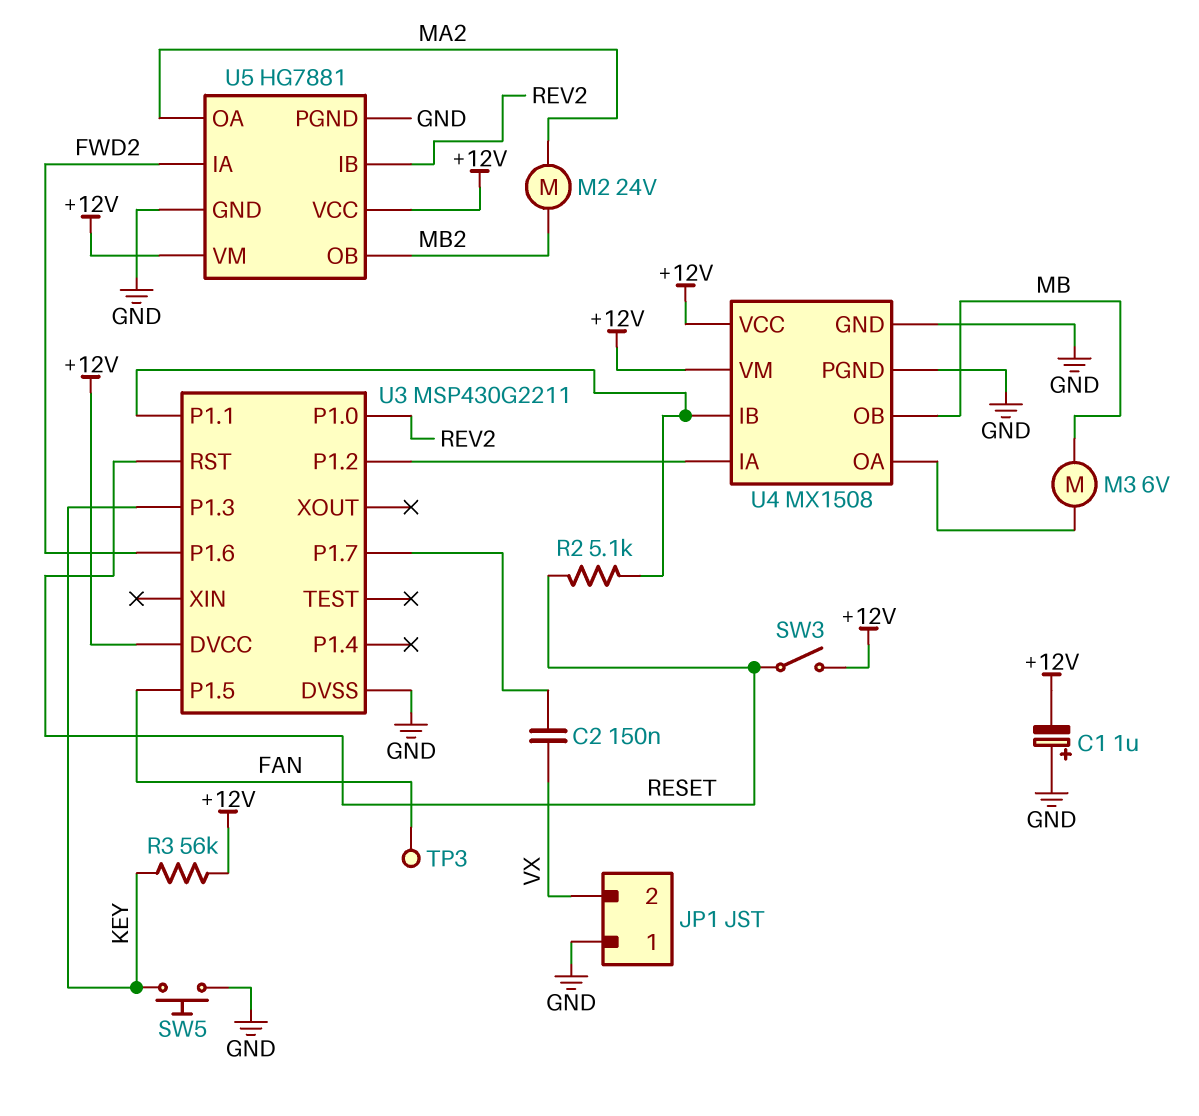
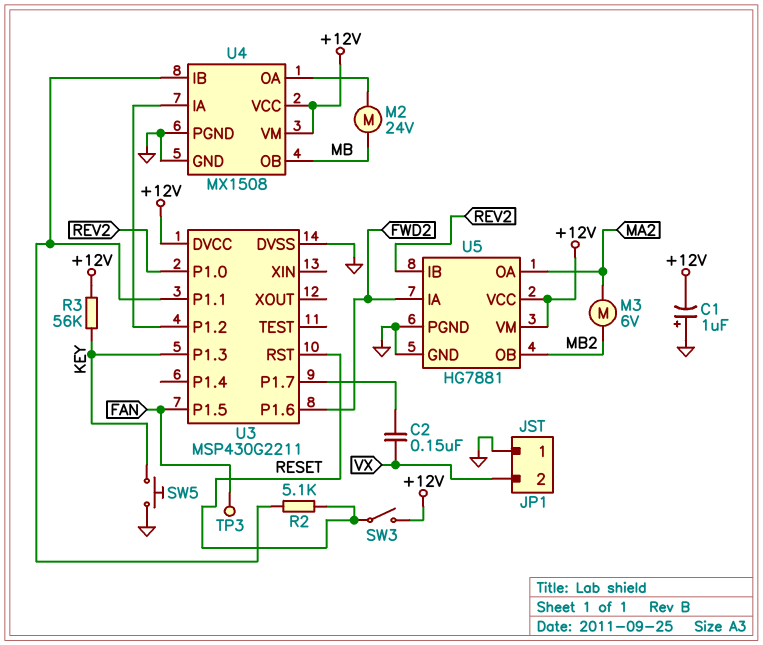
M2: motor 24V (MA2, MB2) -> motor 24V (MB, U4/OA)
M3: motor 6V (MB, U4/OA) -> motor 6V (MA2, MB2)

